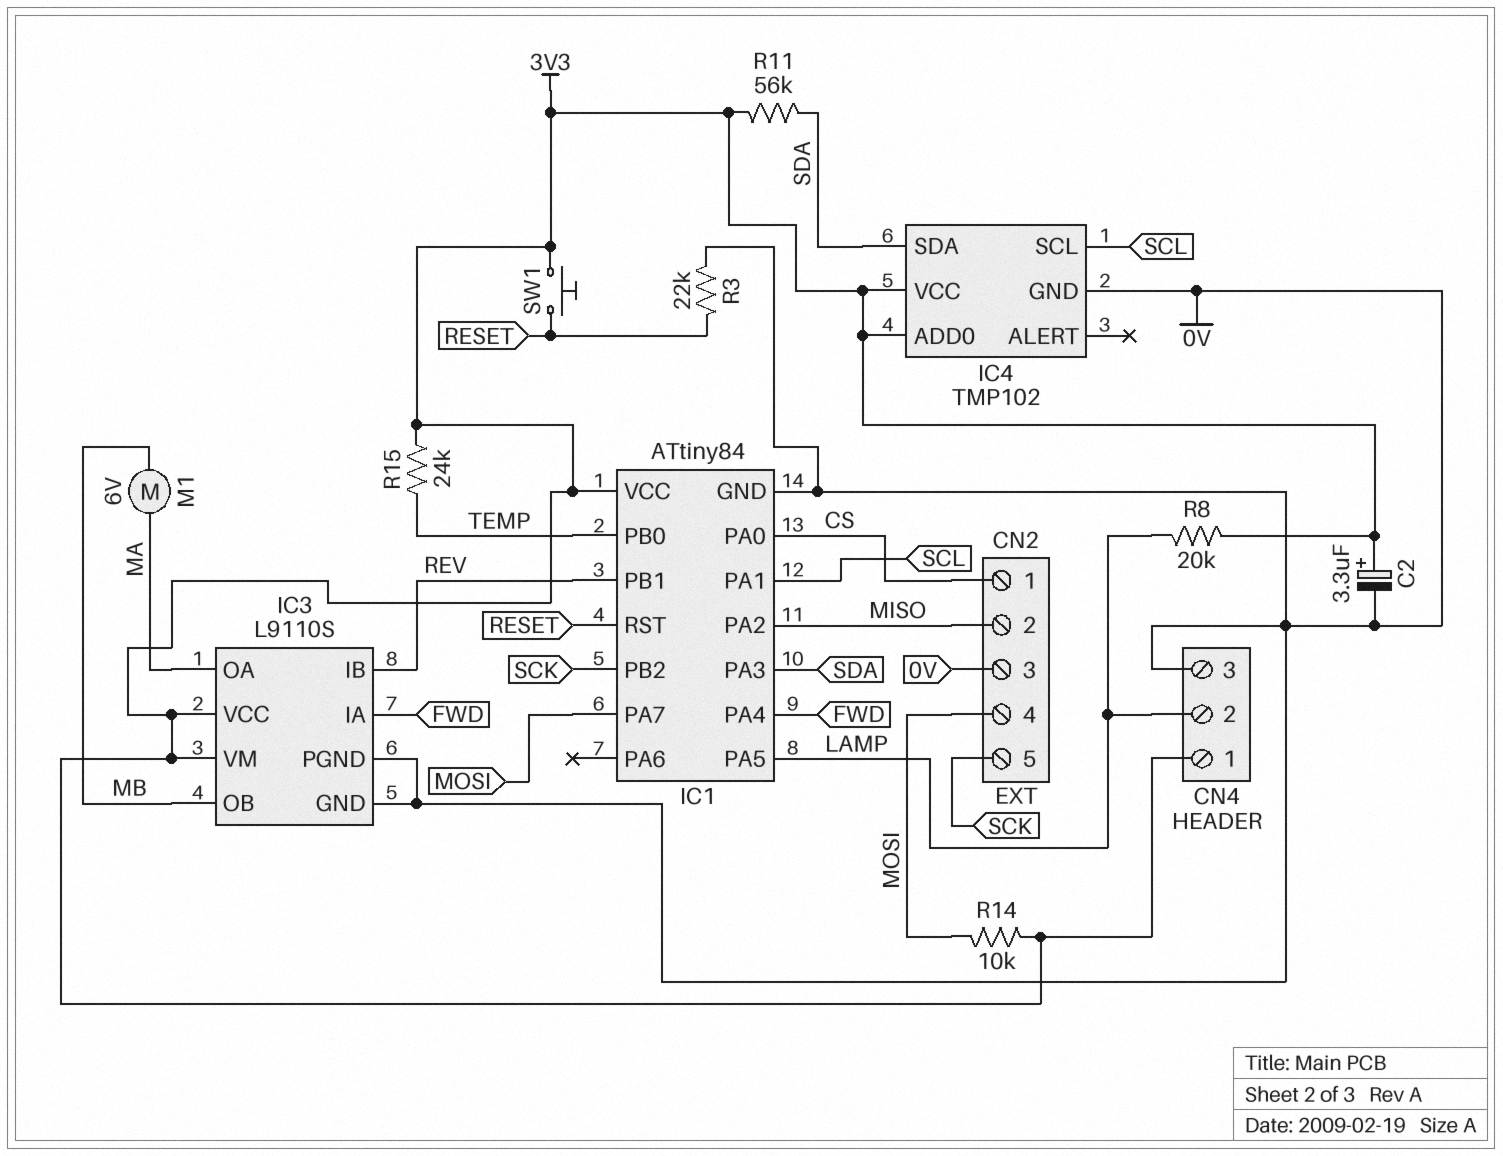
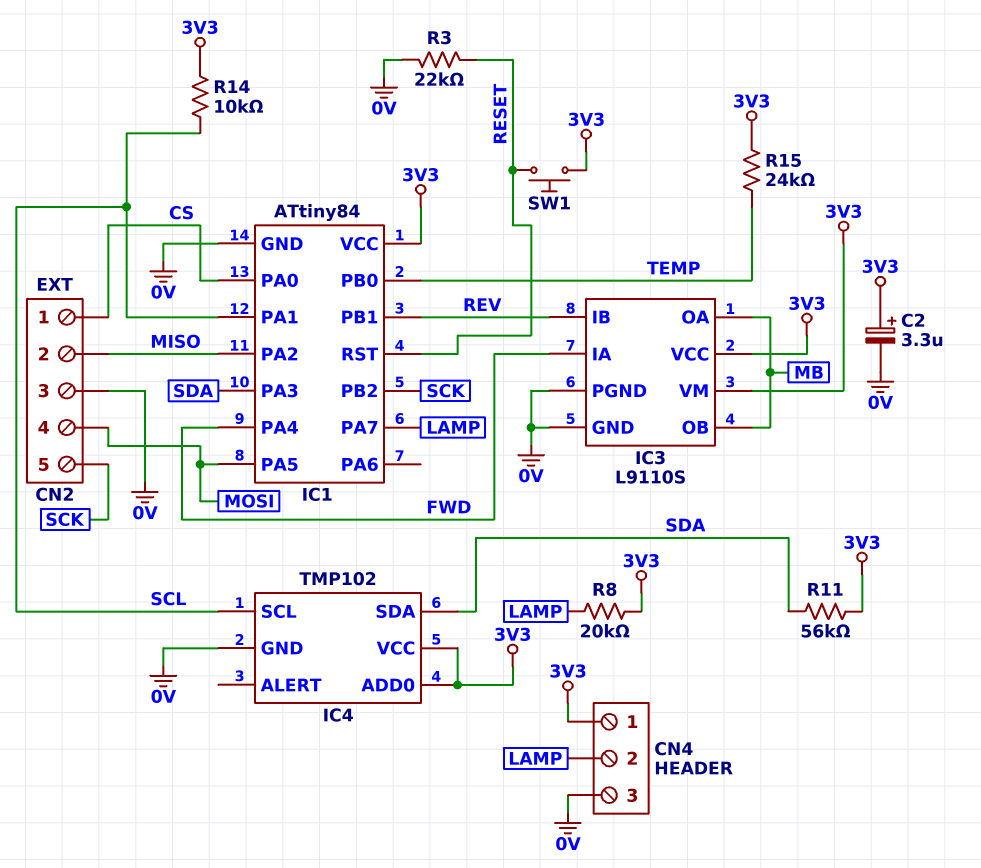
IC1 pin PA5: LAMP -> MOSI
IC1 pin PA7: MOSI -> LAMP
IC3 pin OA: MA -> MB
M1: motor 6V (MA, MB) -> none
R14: 10k (3V3, MOSI) -> 10k (3V3, SCL)

